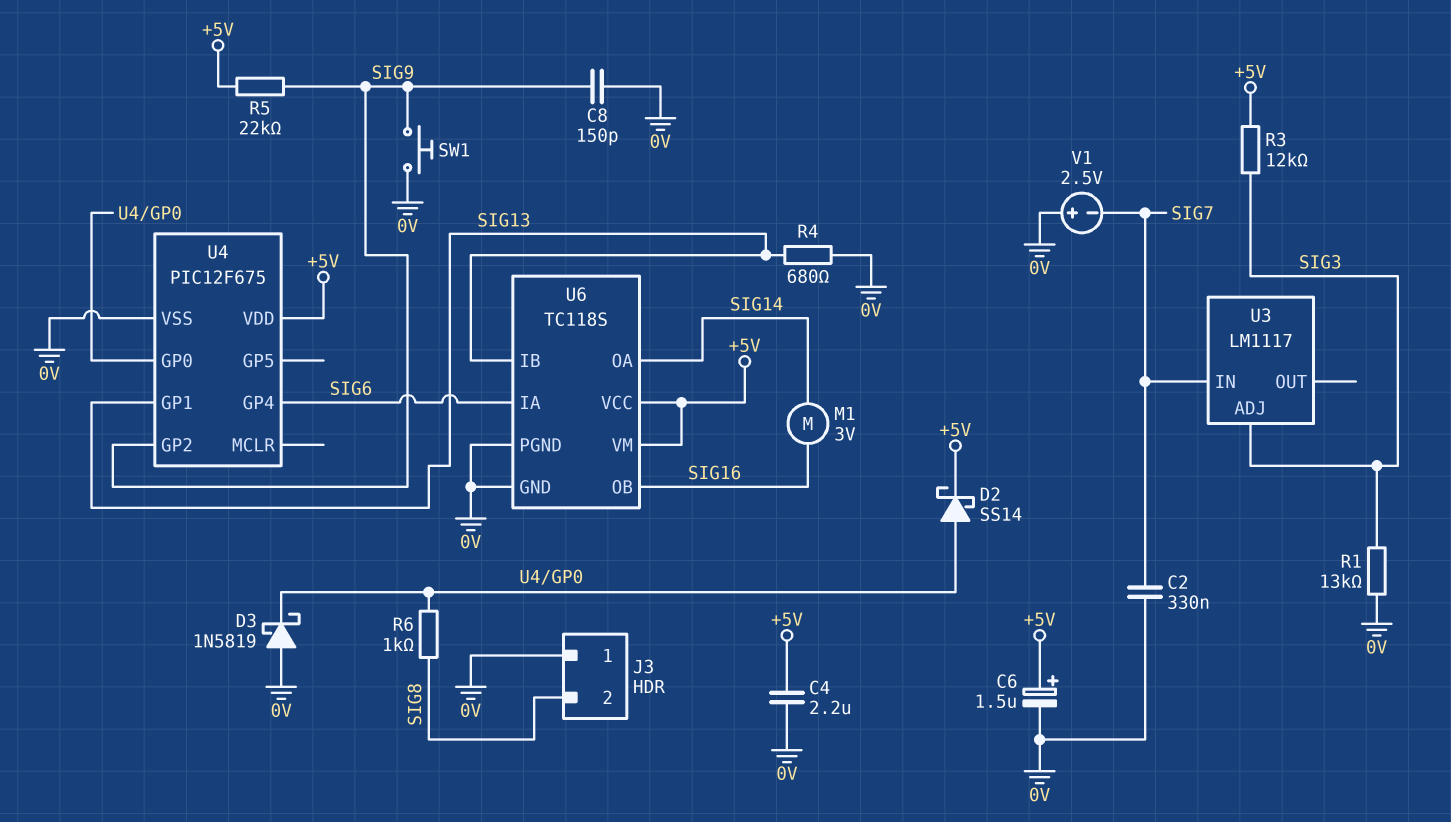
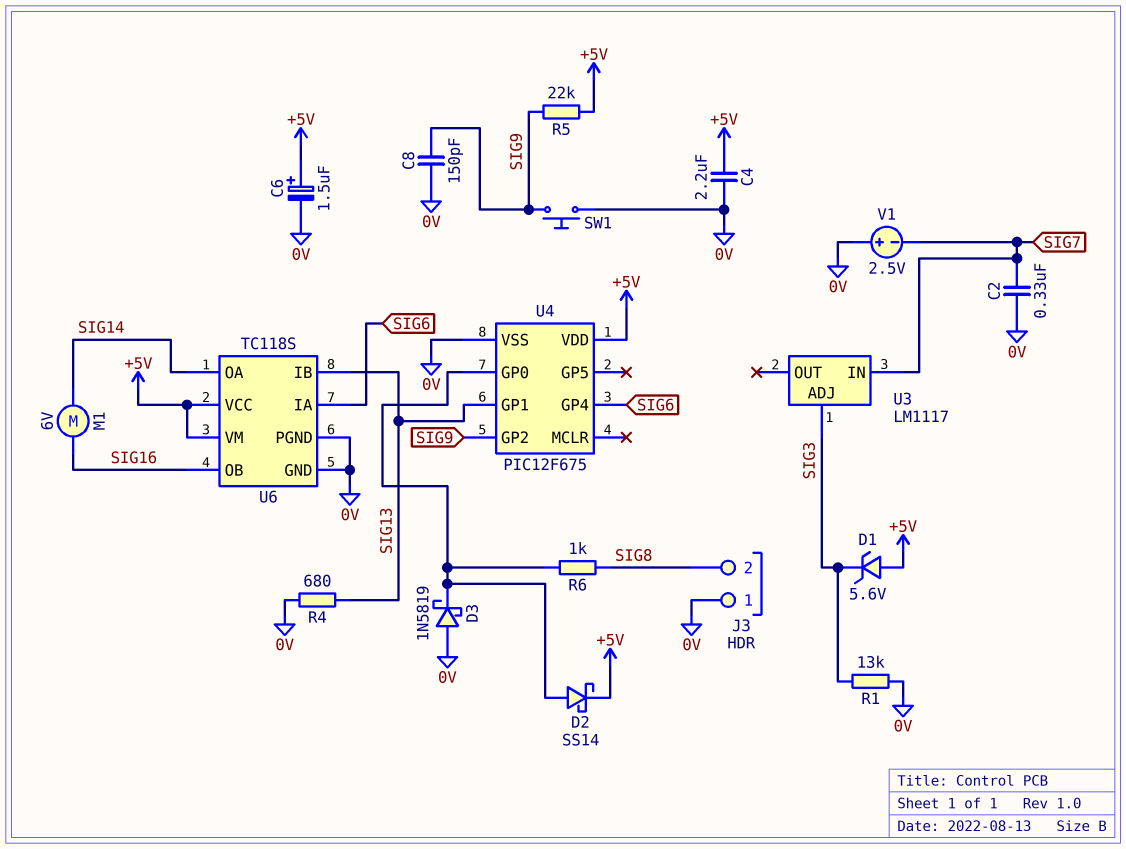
D1: none -> zener 5.6V (A +5V, K SIG3)
M1: motor 3V (SIG14, SIG16) -> motor 6V (SIG14, SIG16)
R3: 12k (+5V, SIG3) -> none

